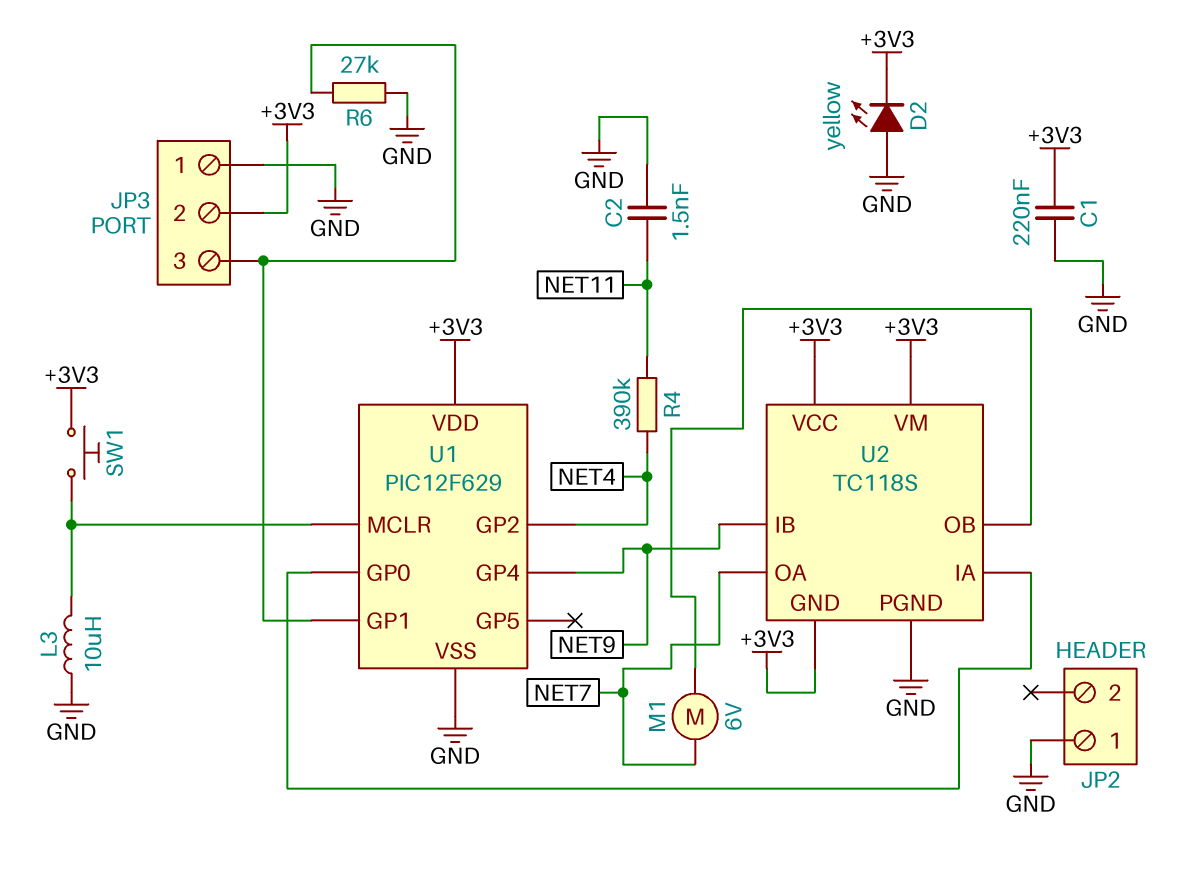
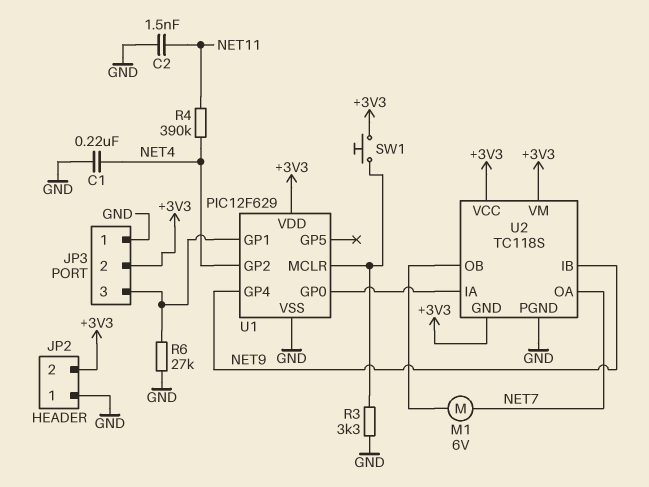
C1: 220nF (+3V3, GND) -> 220nF (GND, NET4)
D2: LED yellow (A GND, K +3V3) -> none
JP2 pin 2: none -> +3V3
L3: 10uH (GND, U1/MCLR) -> none
R3: none -> 3.3k (GND, U1/MCLR)

